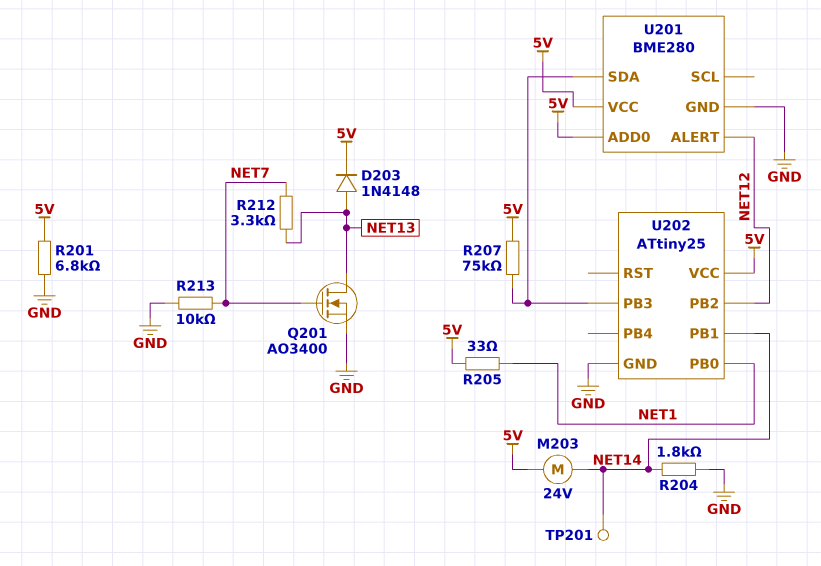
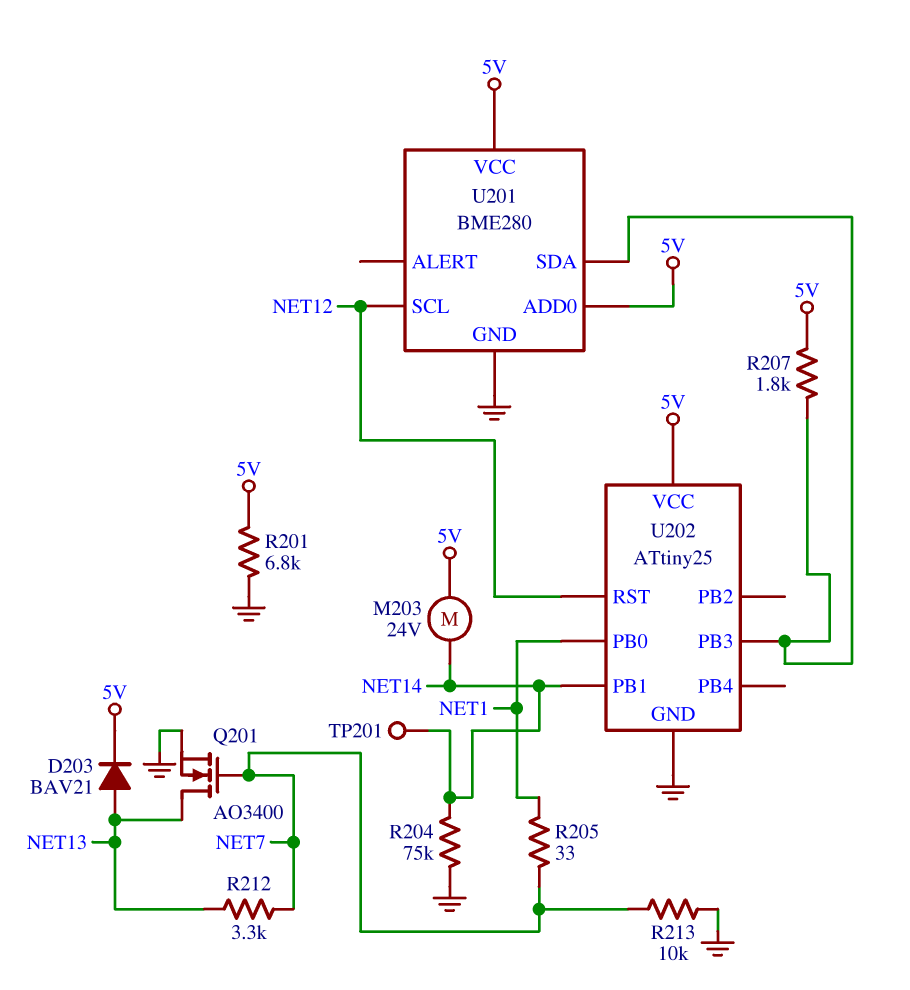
D203: diode 1N4148 (A NET13, K 5V) -> diode BAV21 (A NET13, K 5V)
R204: 1.8k (GND, NET14) -> 75k (GND, NET14)
R205: 33 (5V, NET1) -> 33 (NET1, NET7)
R207: 75k (5V, U201/SDA) -> 1.8k (5V, U201/SDA)
U201 pin ALERT: NET12 -> none
U201 pin SCL: none -> NET12
U202 pin PB2: NET12 -> none
U202 pin RST: none -> NET12

